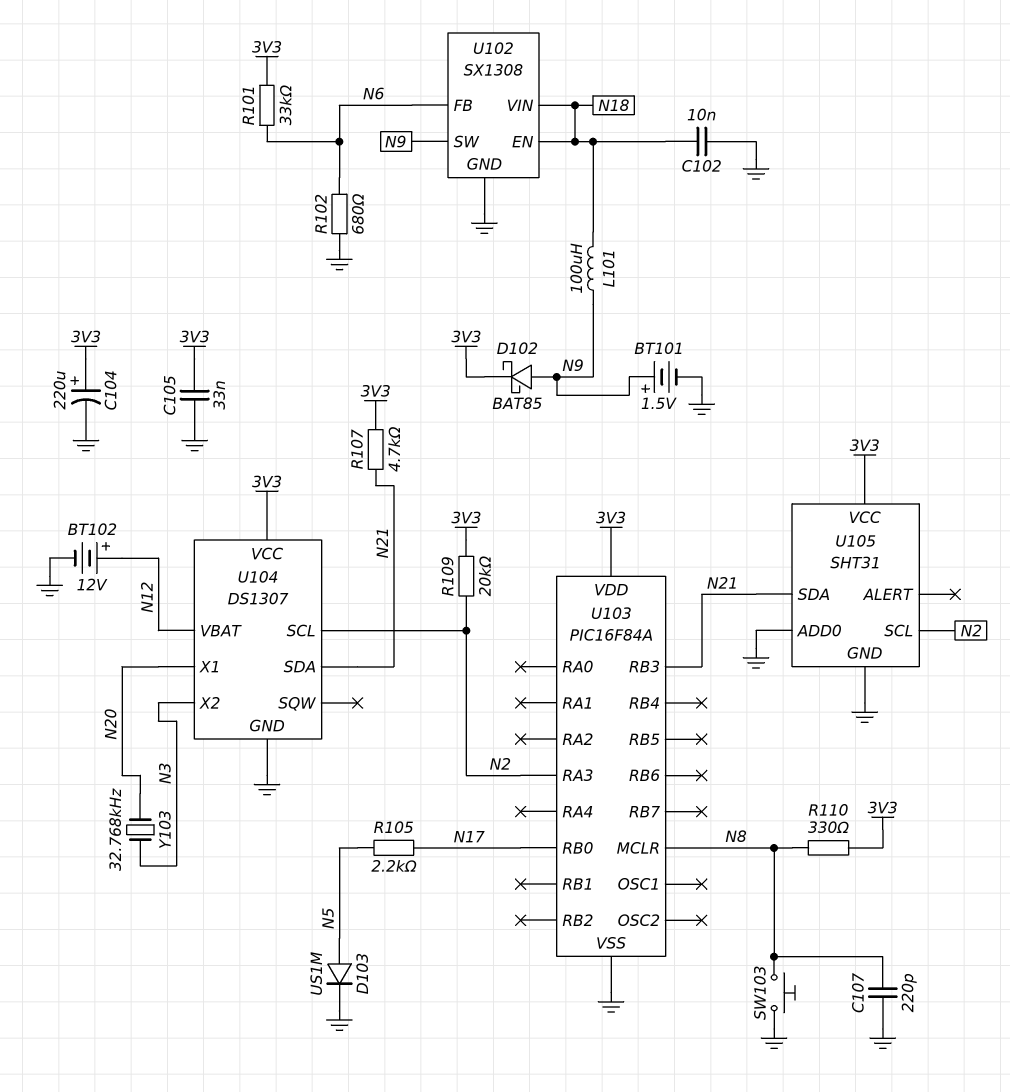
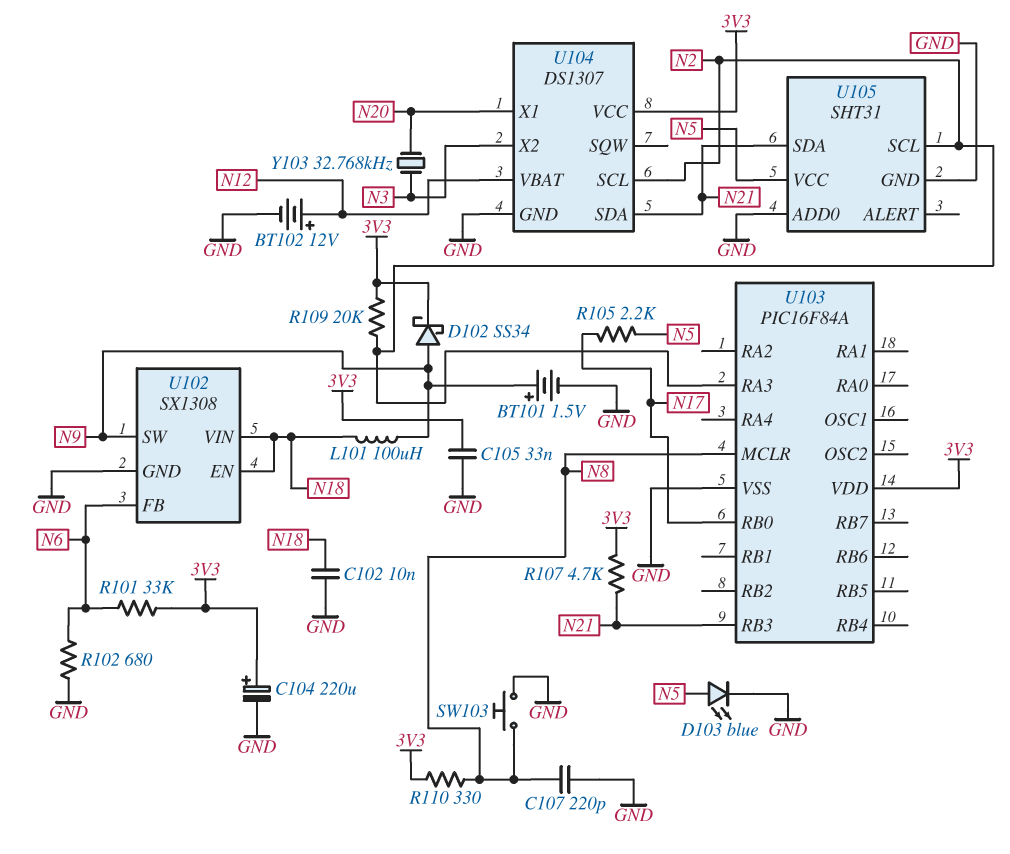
D102: schottky BAT85 (A N9, K 3V3) -> schottky SS34 (A N9, K 3V3)
D103: diode US1M (A N5, K GND) -> LED blue (A N5, K GND)
U105 pin VCC: 3V3 -> N5

